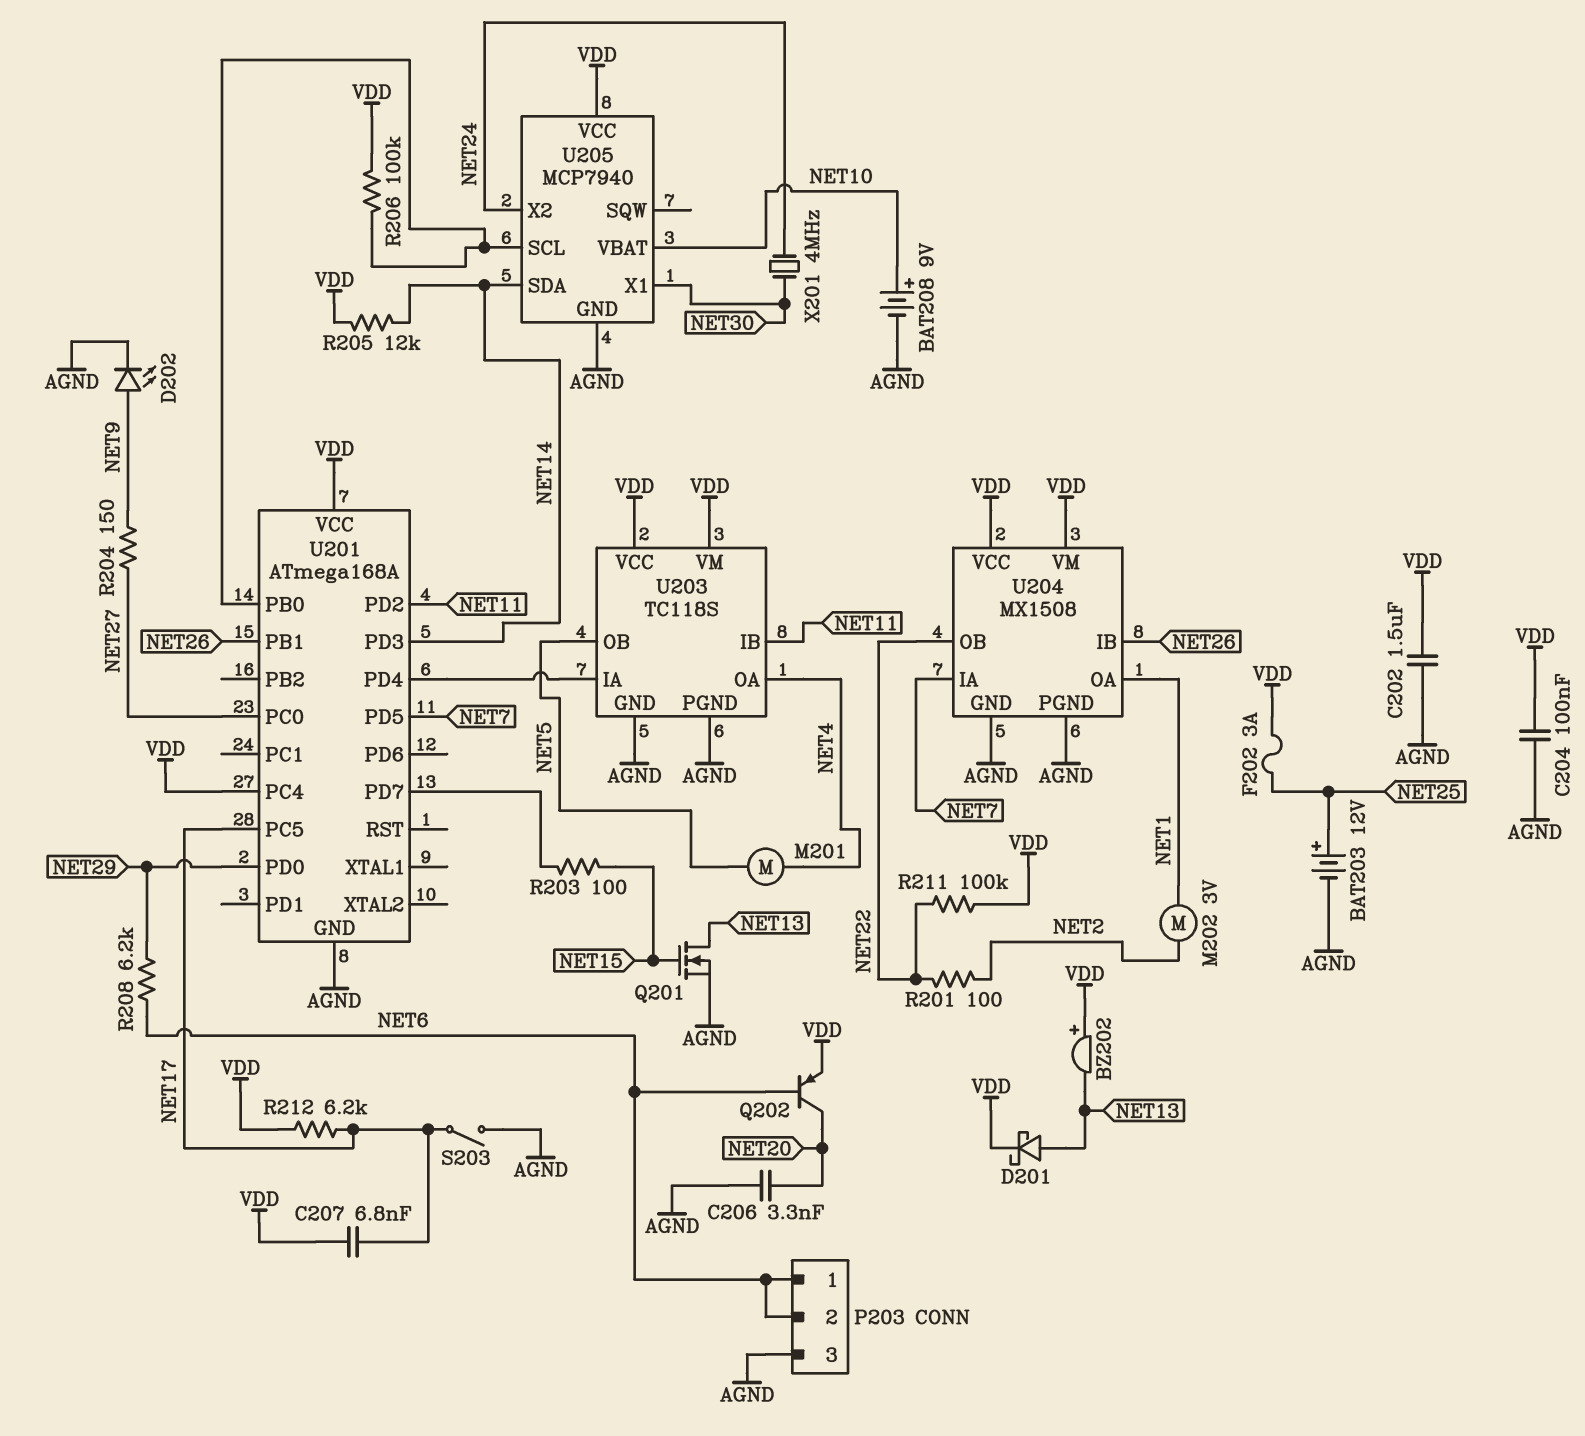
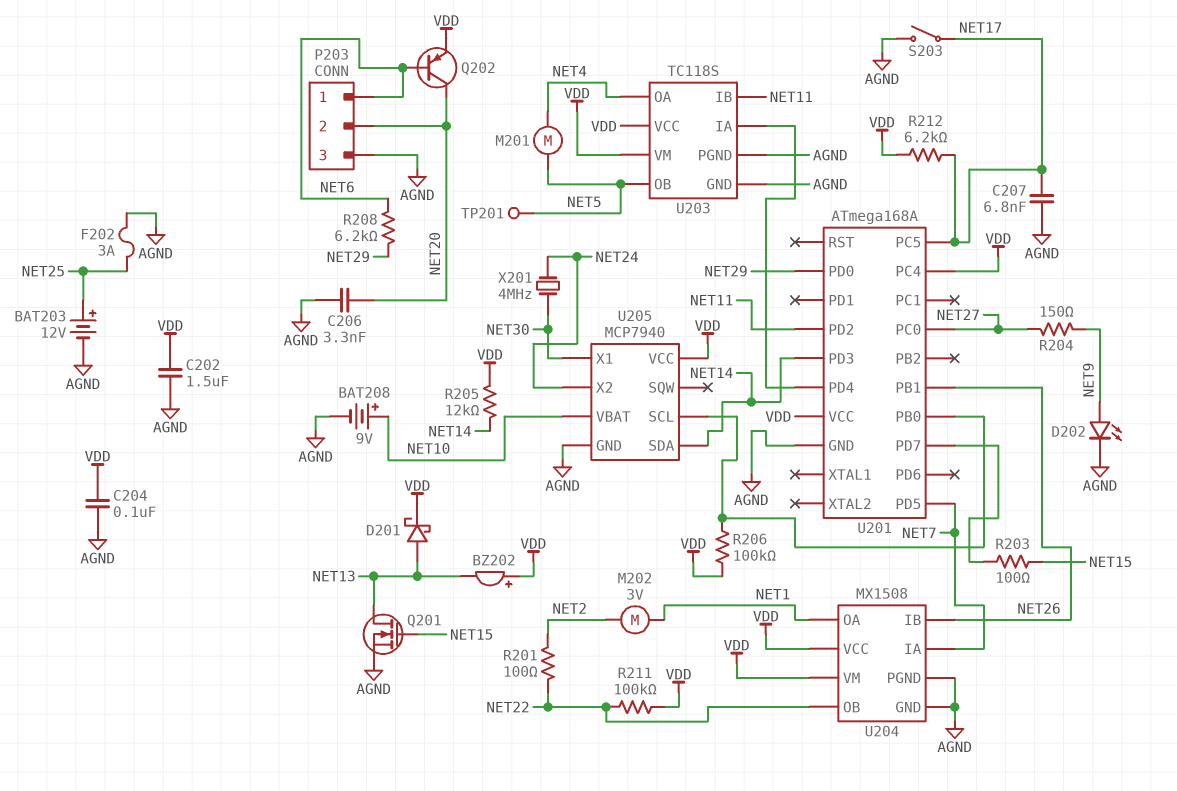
C207: 6.8nF (NET17, VDD) -> 6.8nF (AGND, NET17)
F202: 3A (NET25, VDD) -> 3A (AGND, NET25)
P203 pin 2: NET6 -> NET20
TP201: none -> test point (NET5)

